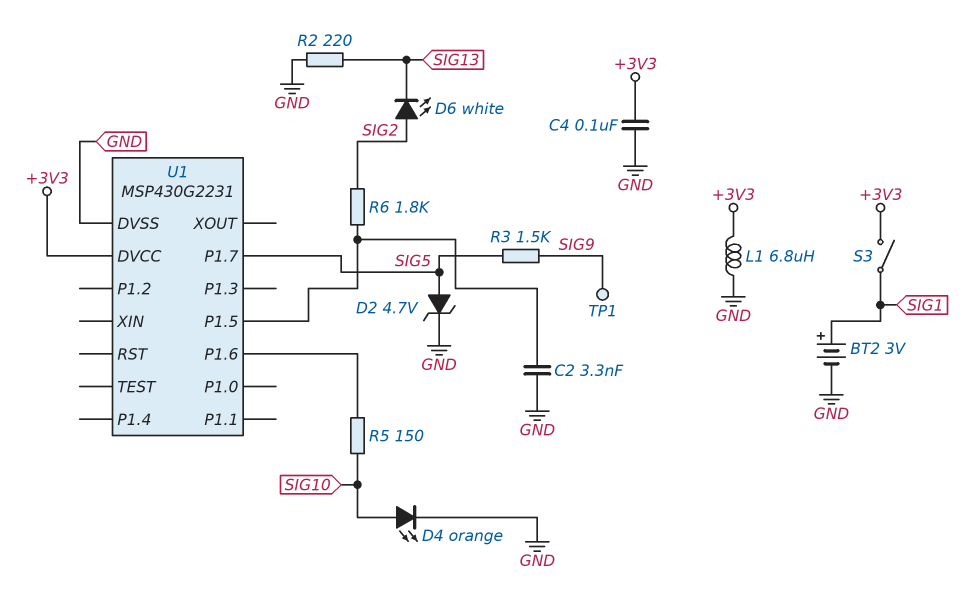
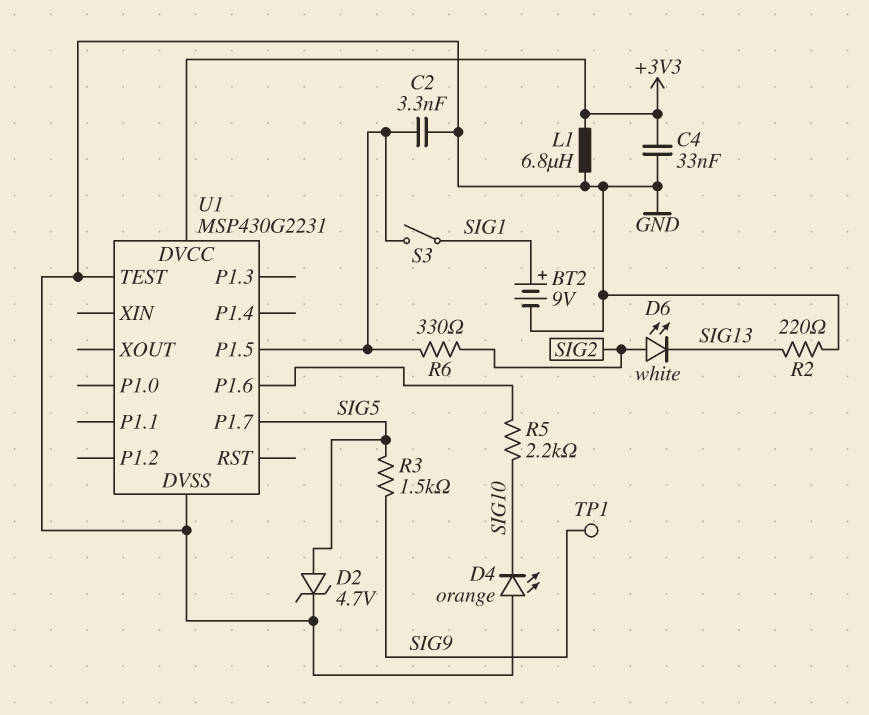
BT2: 3V (plus SIG1, minus GND) -> 9V (plus SIG1, minus GND)
C4: 100nF (+3V3, GND) -> 33nF (+3V3, GND)
D4: LED orange (A SIG10, K GND) -> LED orange (A GND, K SIG10)
R5: 150 (SIG10, U1/P1.6) -> 2.2k (SIG10, U1/P1.6)
R6: 1.8k (SIG2, U1/P1.5) -> 330 (SIG2, U1/P1.5)
S3: switch (+3V3, SIG1) -> switch (SIG1, U1/P1.5)
U1 pin TEST: none -> GND

